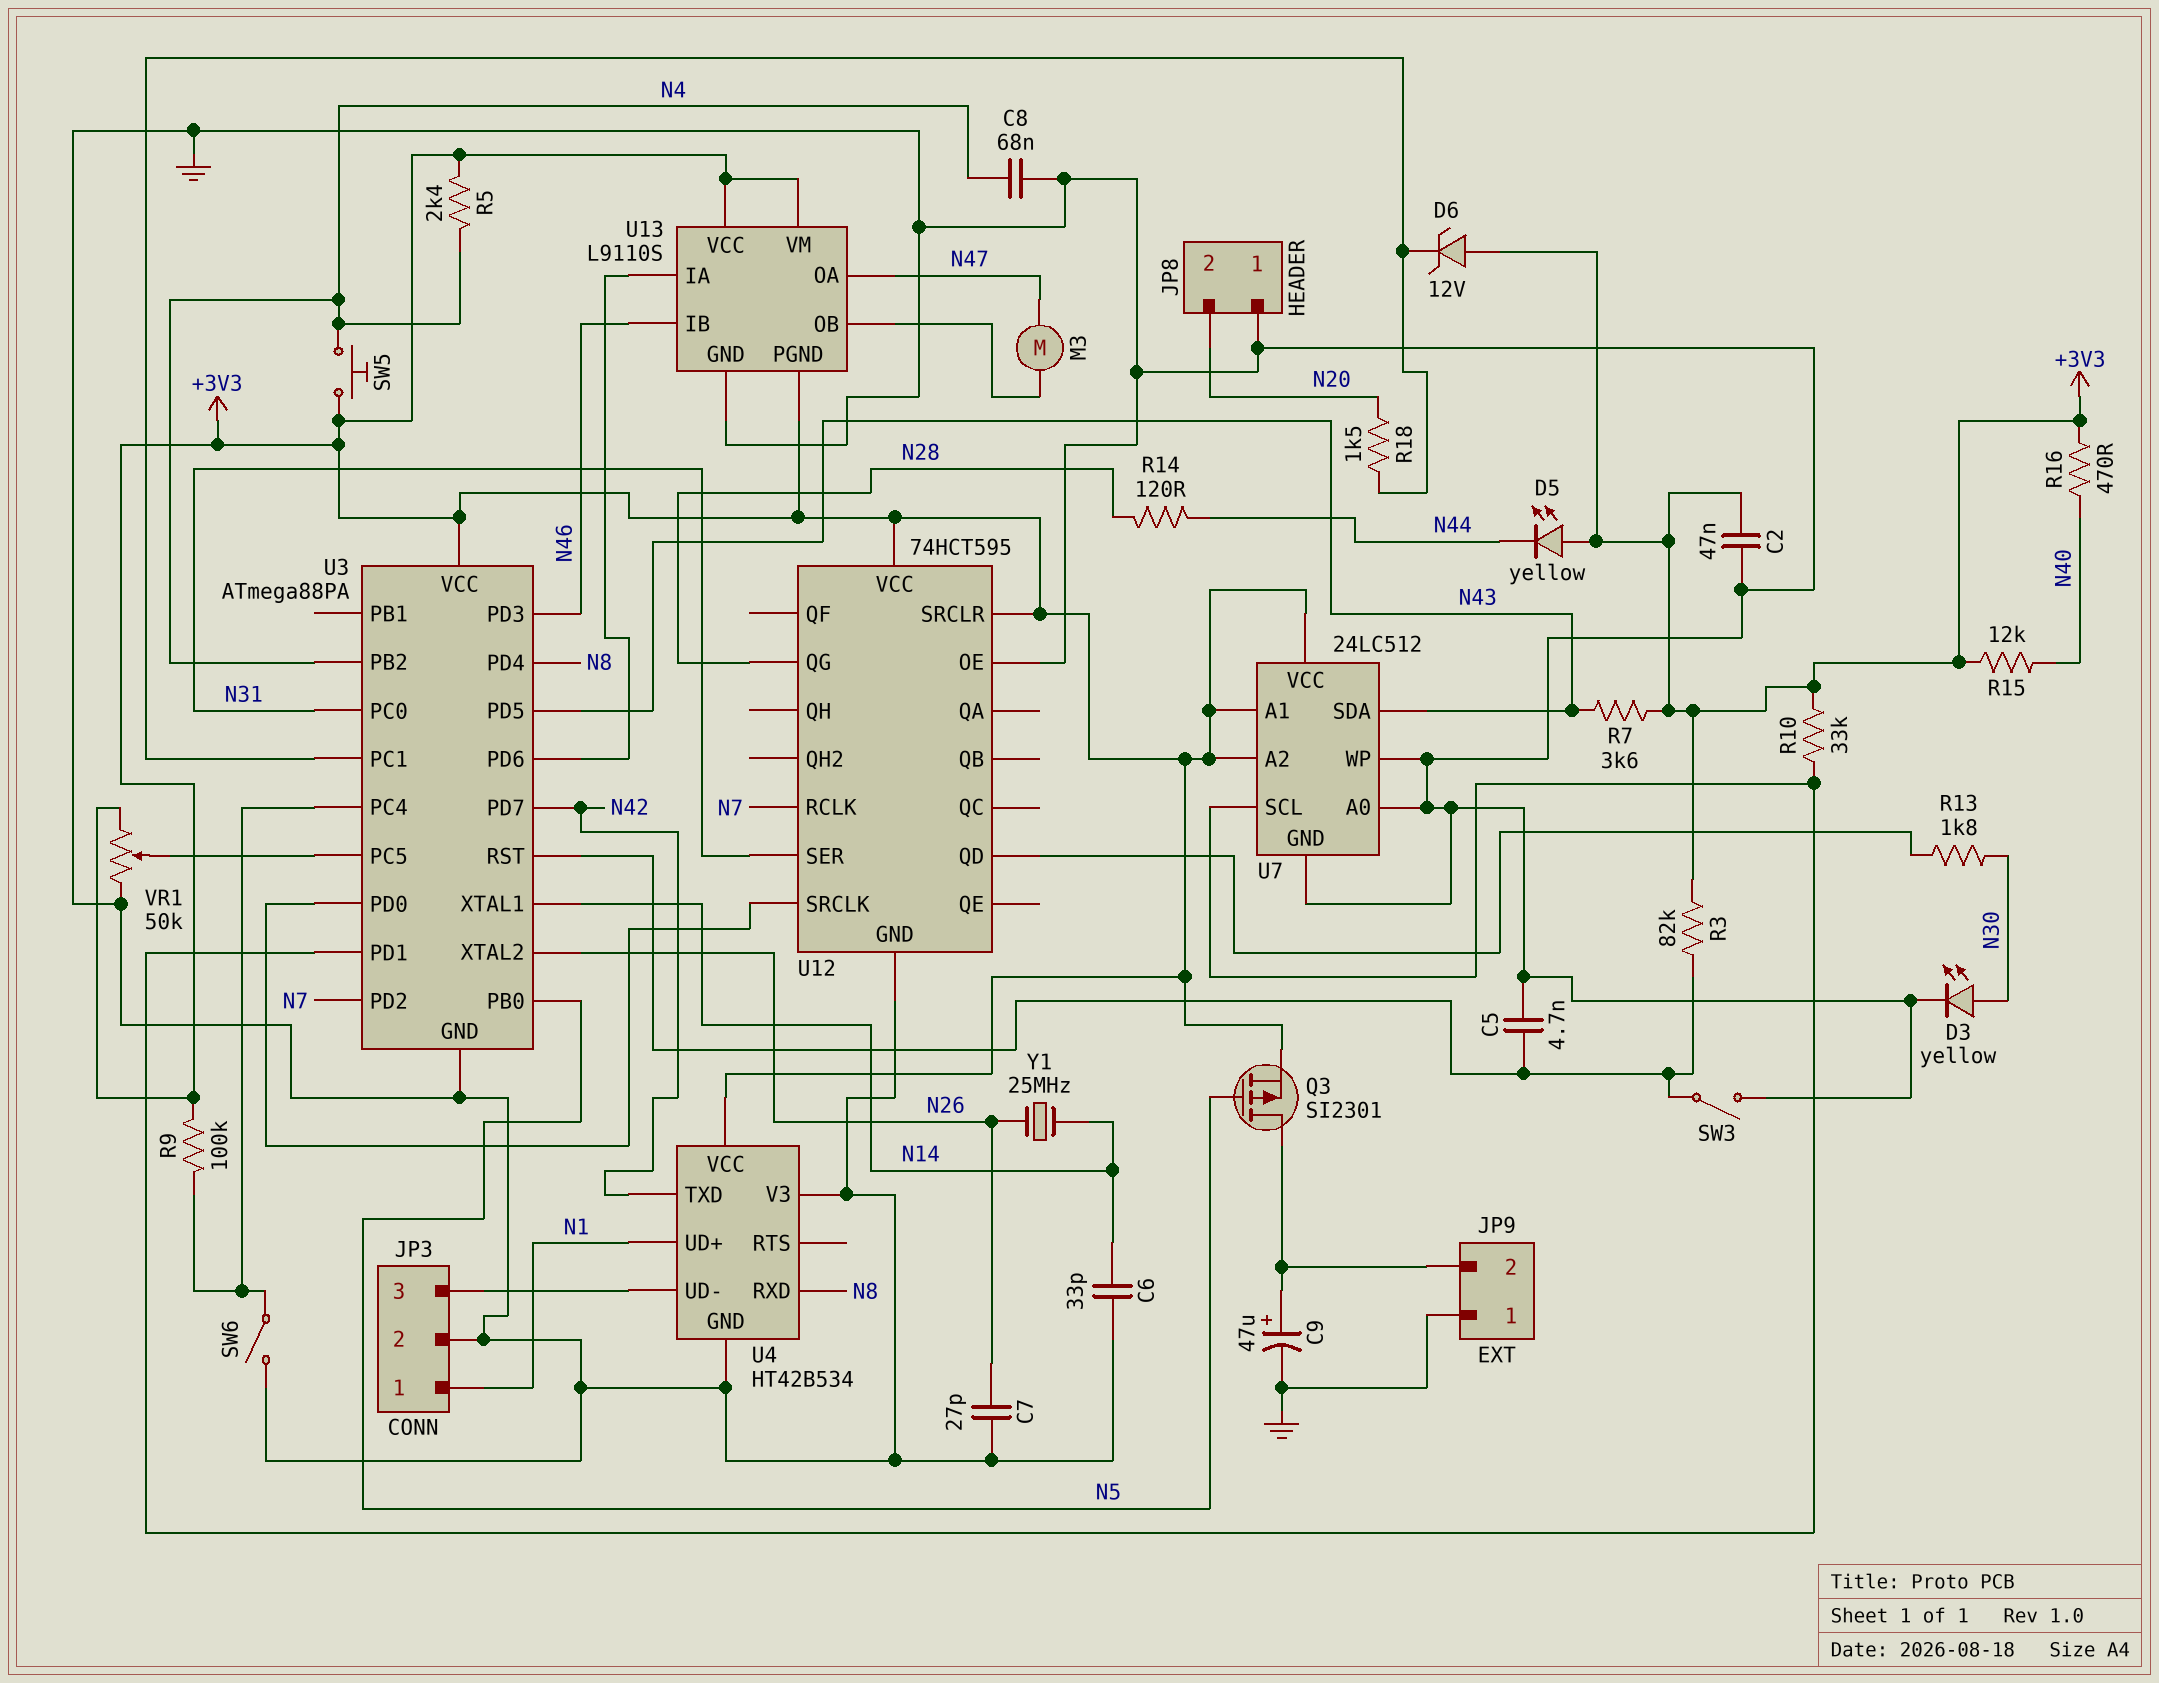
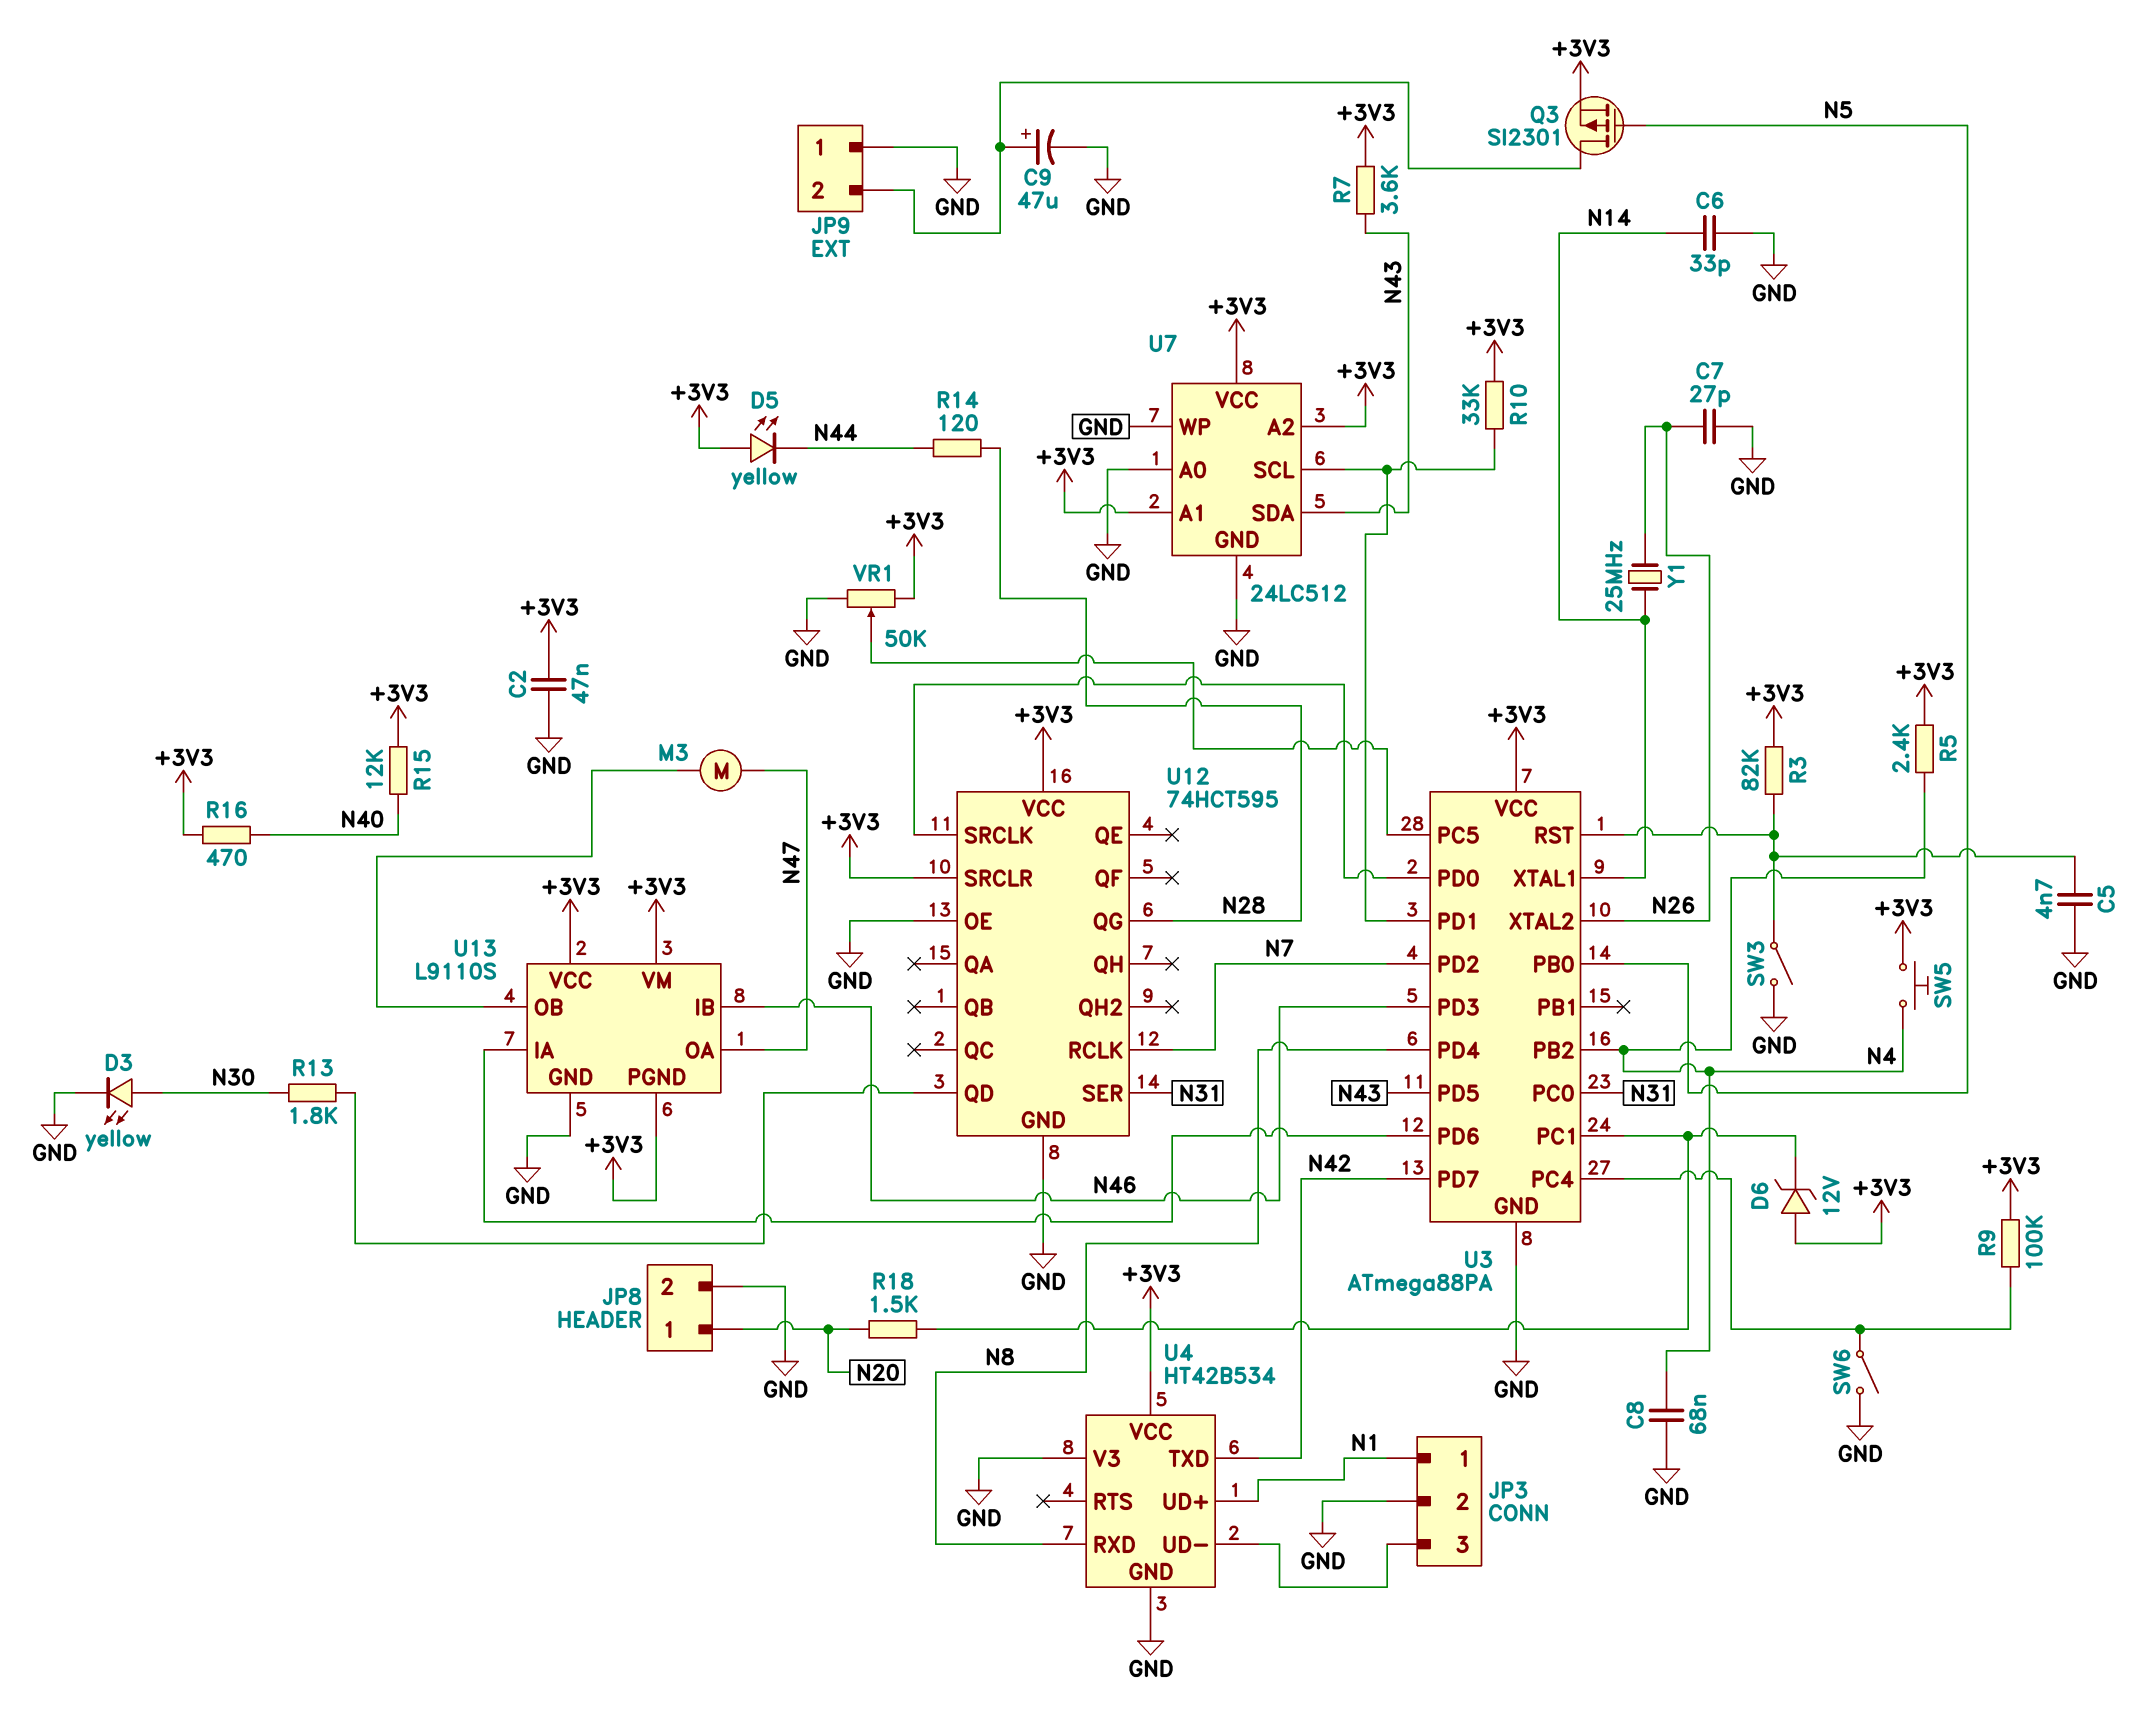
JP8 pin 1: GND -> N20
JP8 pin 2: N20 -> GND

